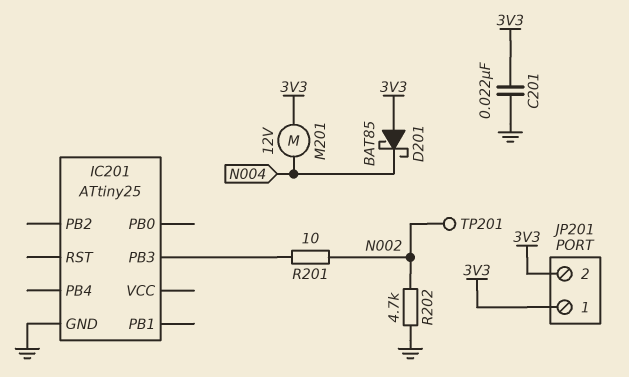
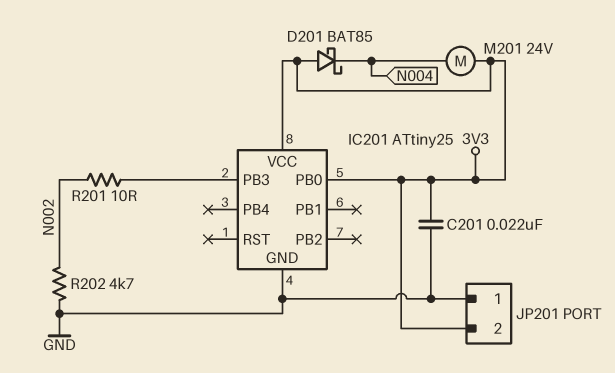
IC201 pin PB0: none -> 3V3
IC201 pin VCC: none -> 3V3
JP201 pin 1: 3V3 -> GND
M201: motor 12V (3V3, N004) -> motor 24V (3V3, N004)
TP201: test point (N002) -> none

